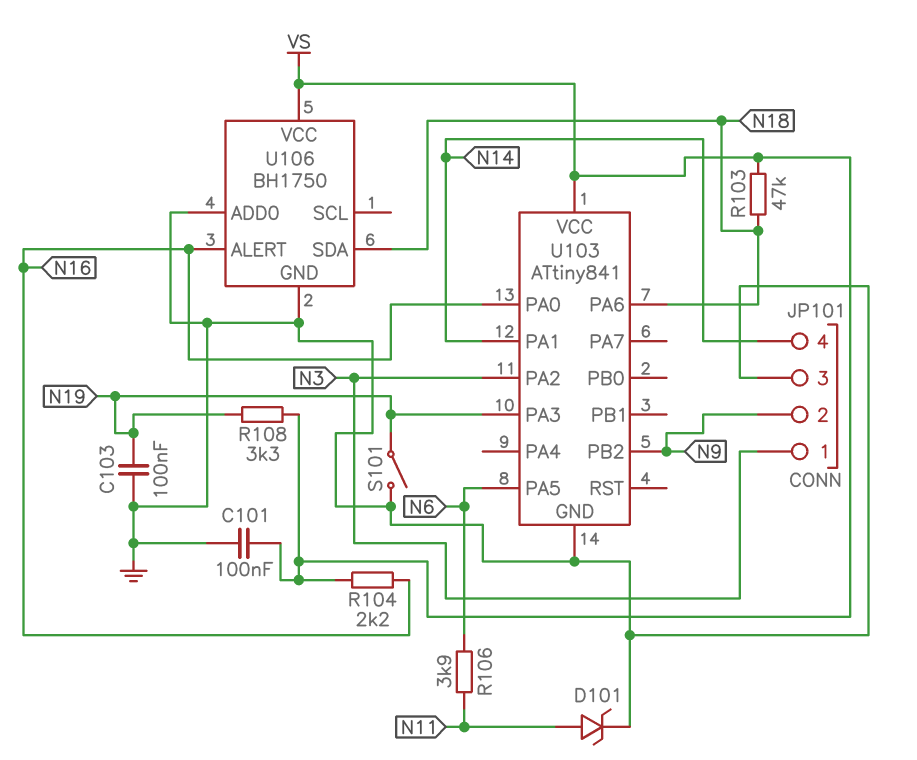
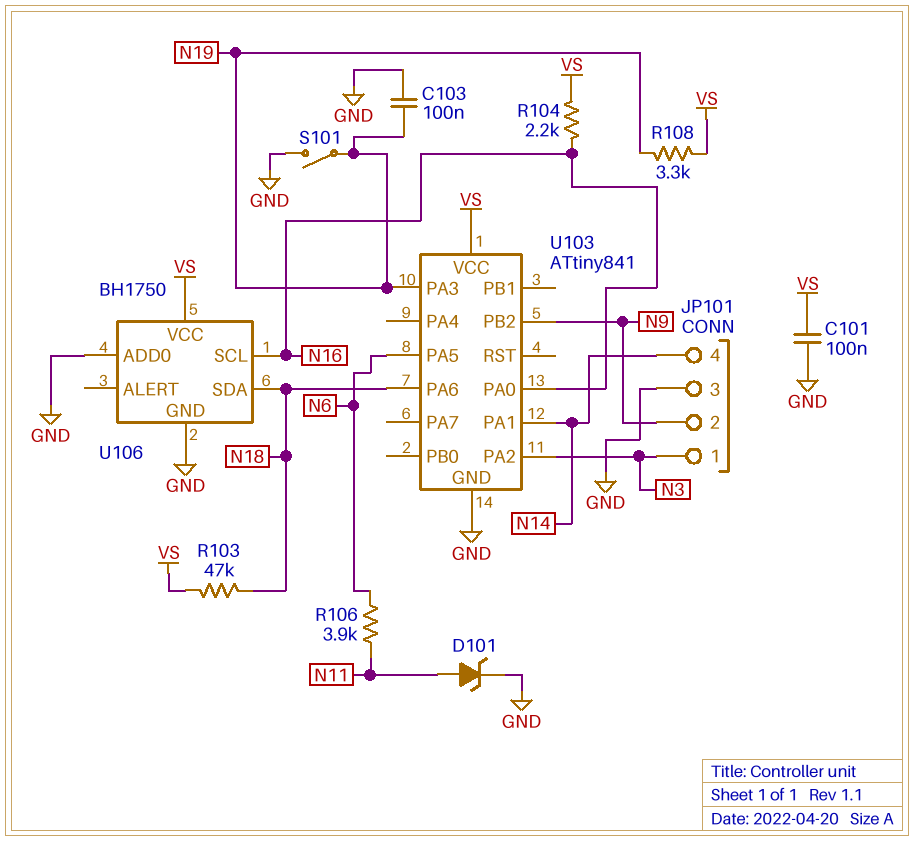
U106 pin ALERT: N16 -> none
U106 pin SCL: none -> N16

